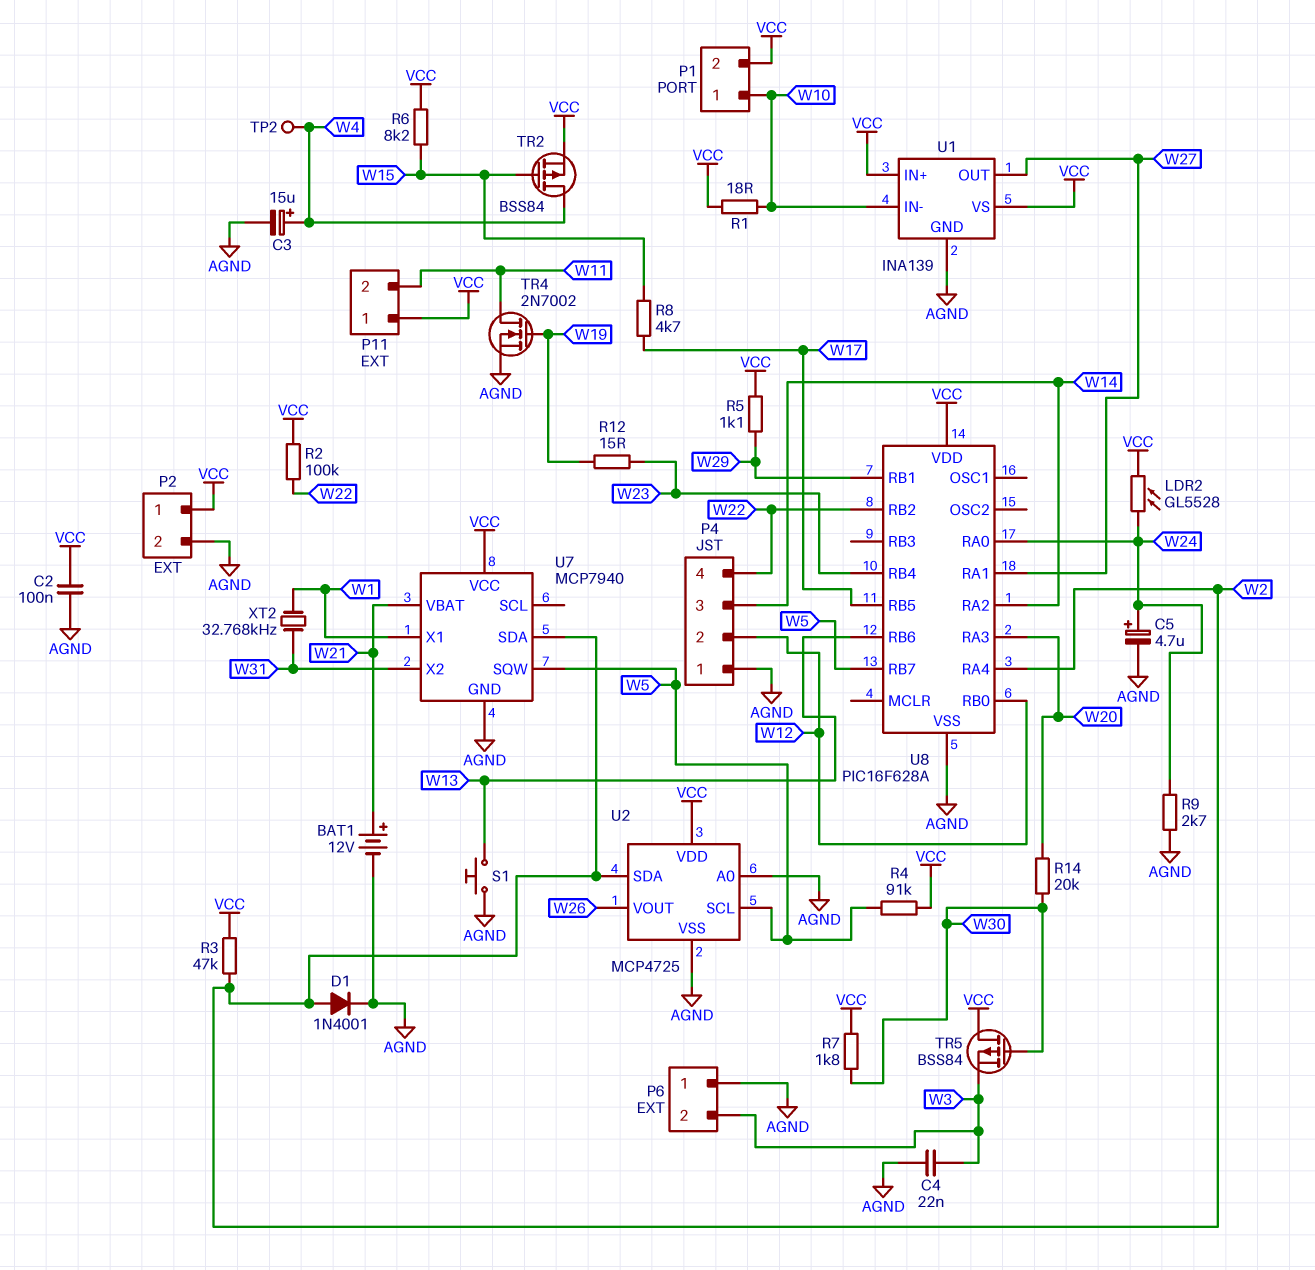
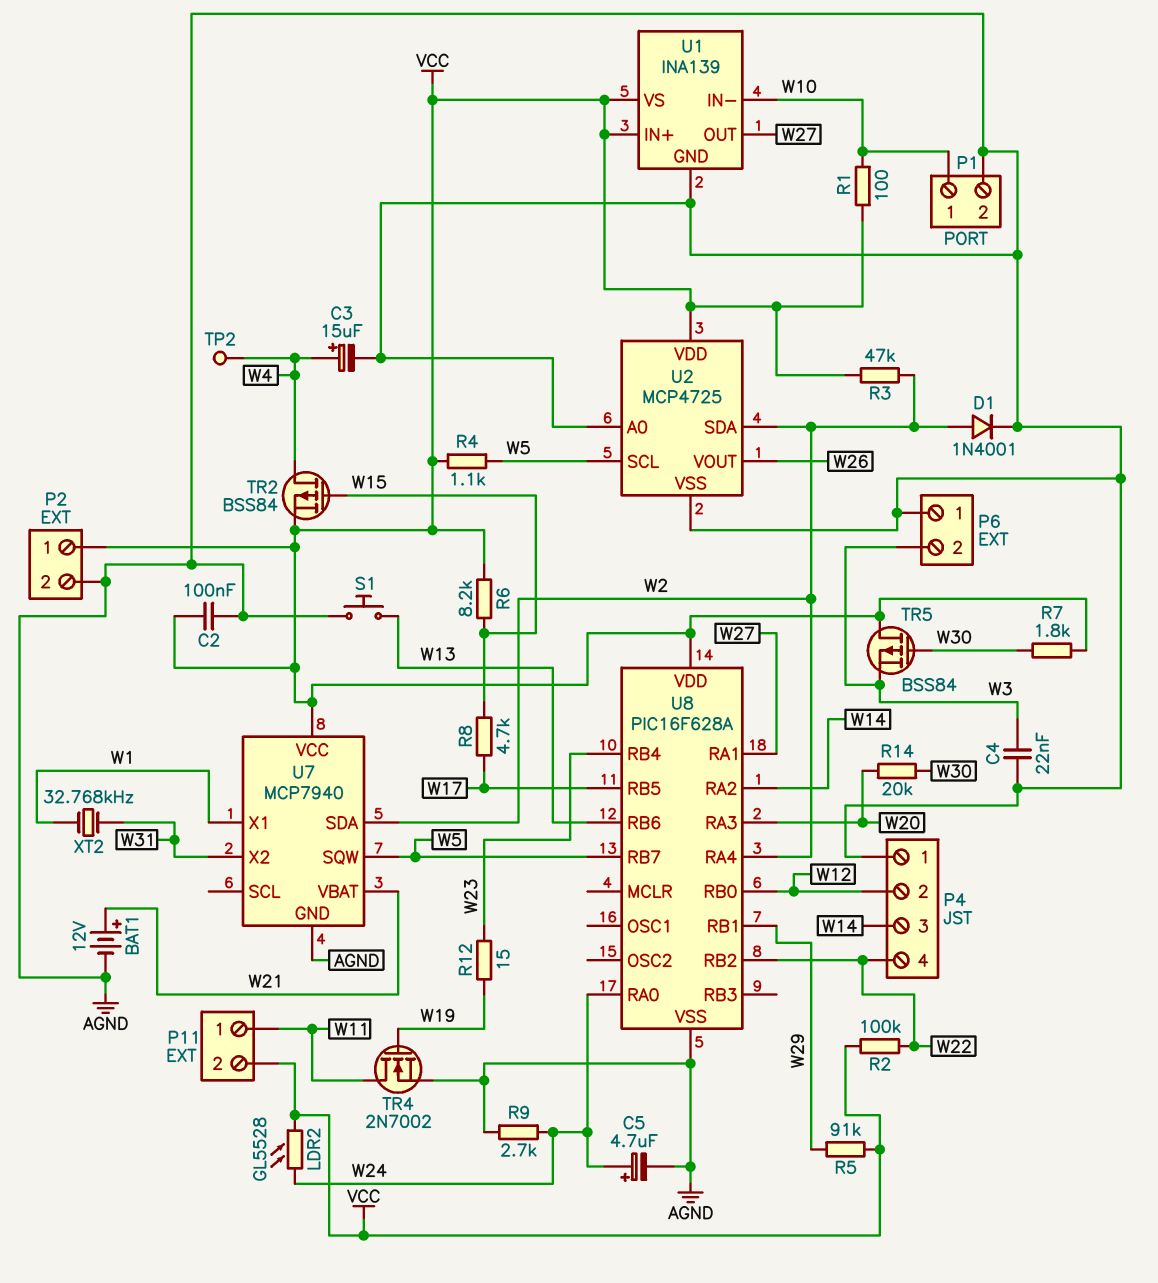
P1 pin 2: VCC -> AGND
P11 pin 1: VCC -> W11
P11 pin 2: W11 -> VCC
R1: 18 (VCC, W10) -> 100 (VCC, W10)
R4: 91k (VCC, W5) -> 1.1k (VCC, W5)
R5: 1.1k (VCC, W29) -> 91k (VCC, W29)

